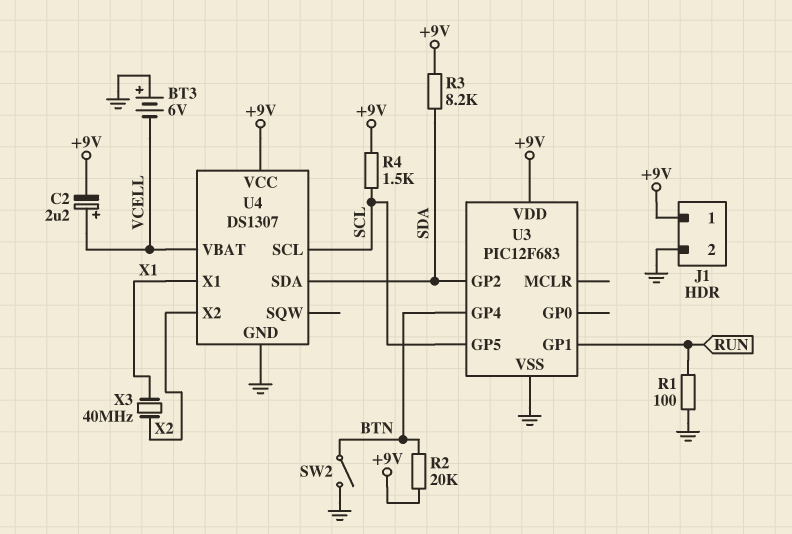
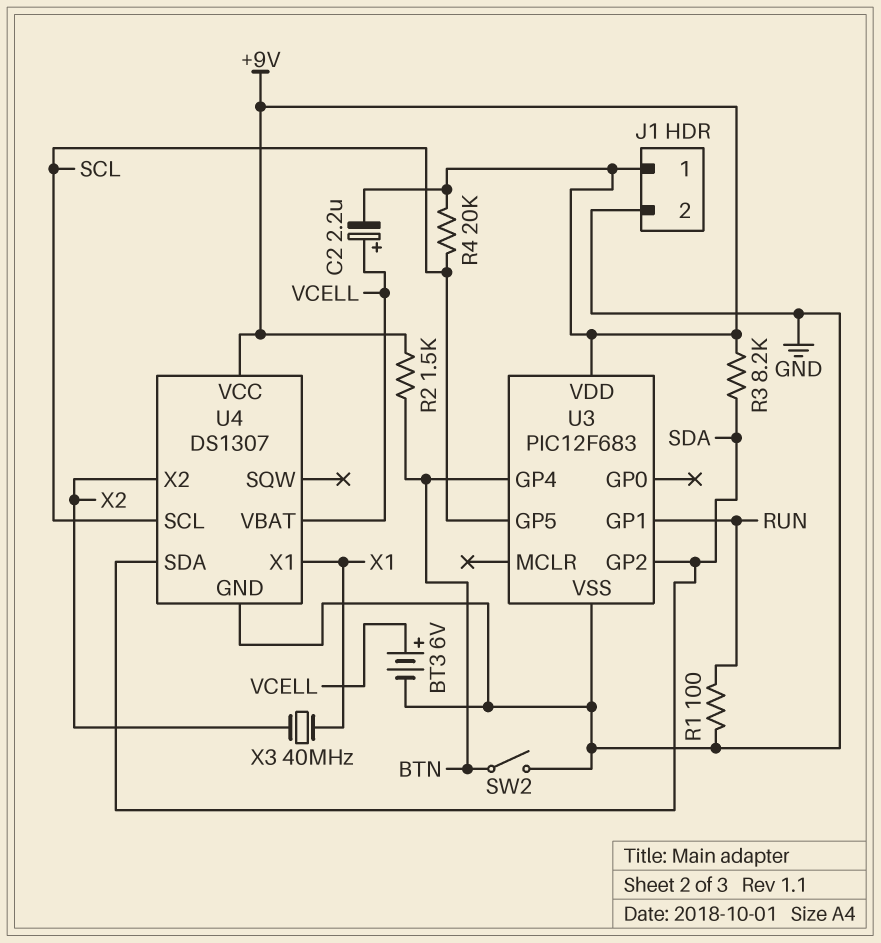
BT3: 6V (plus GND, minus VCELL) -> 6V (plus VCELL, minus GND)
R2: 20k (+9V, BTN) -> 1.5k (+9V, BTN)
R4: 1.5k (+9V, SCL) -> 20k (+9V, SCL)

